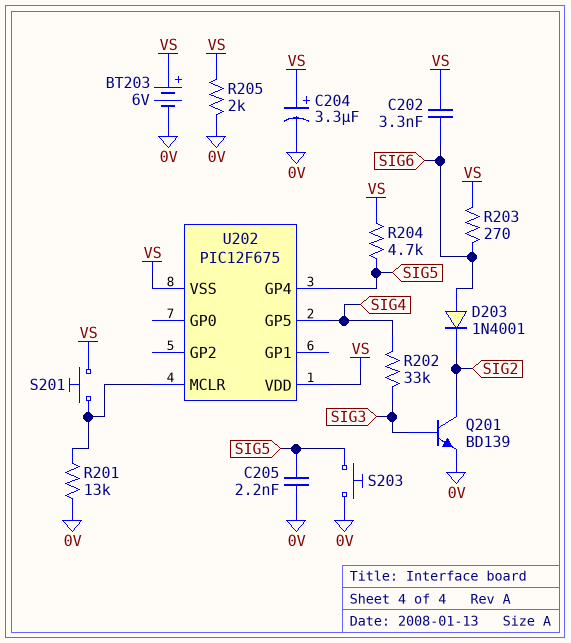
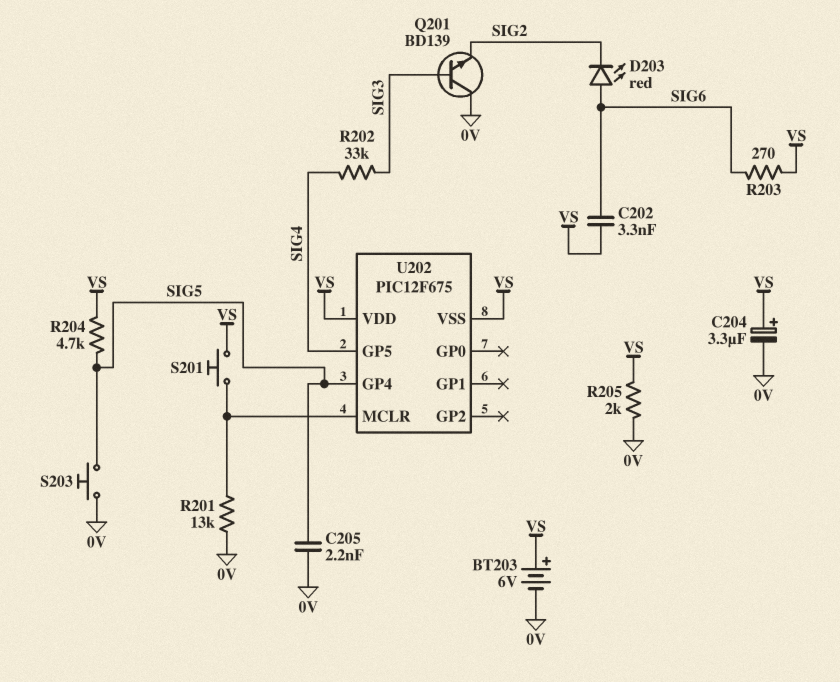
D203: diode 1N4001 (A SIG6, K SIG2) -> LED red (A SIG6, K SIG2)
Q201: NPN BD139 (B SIG3, C SIG2, E 0V) -> NPN BD139 (B SIG3, C 0V, E SIG2)

